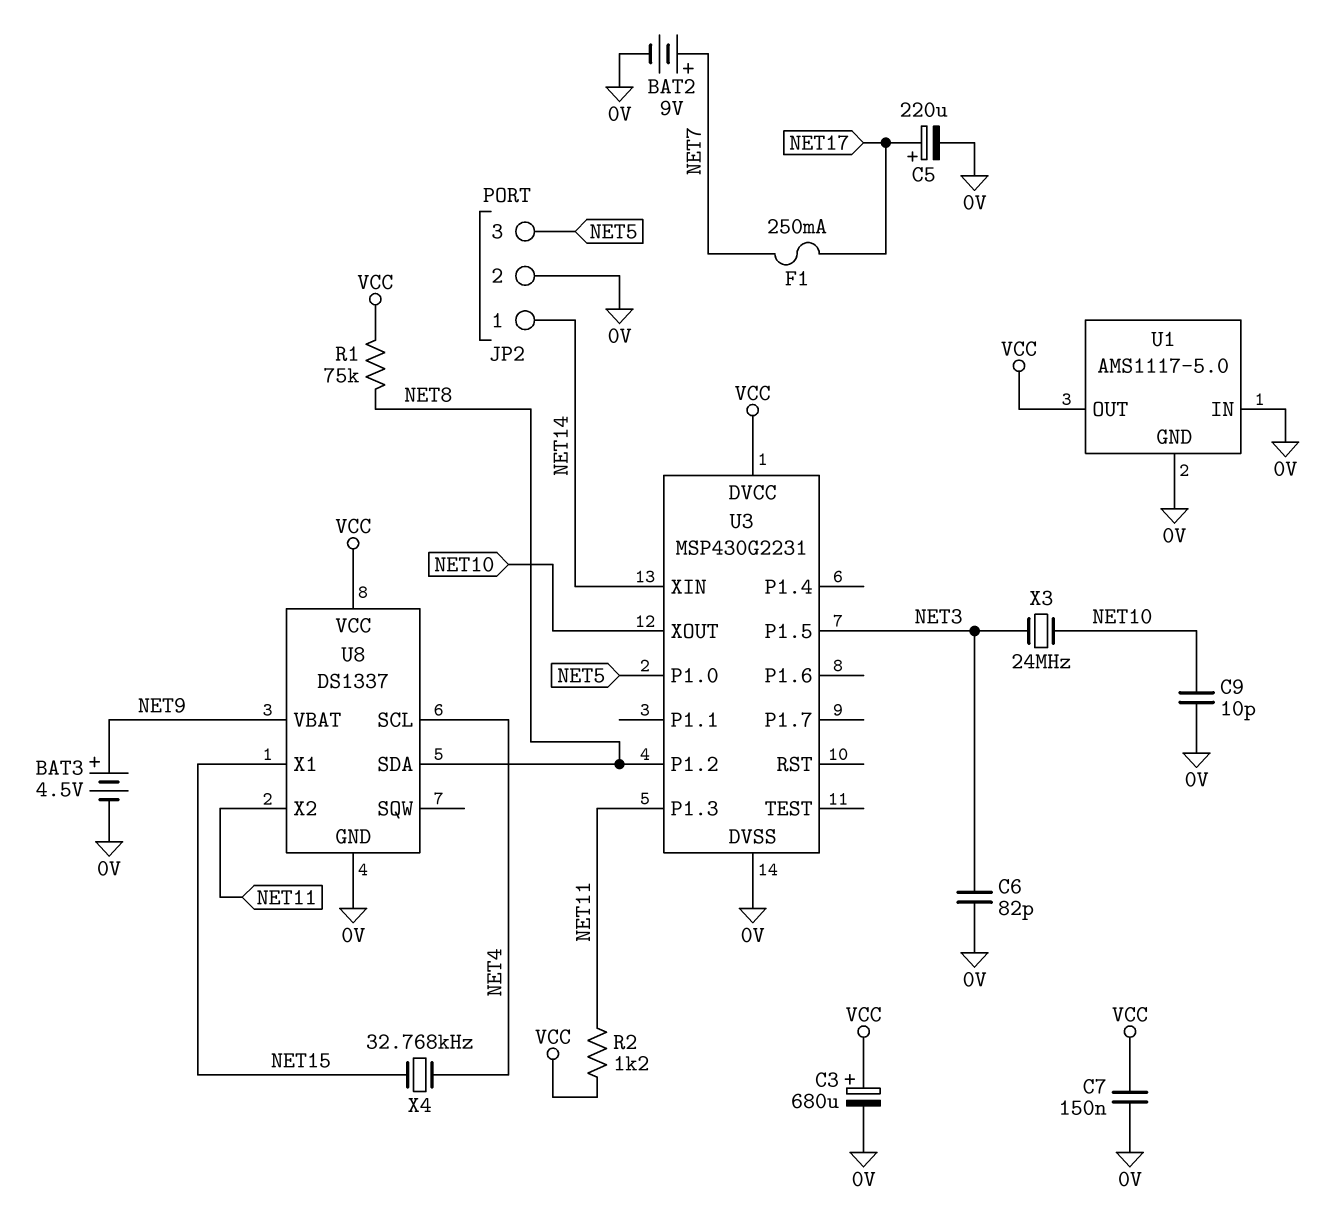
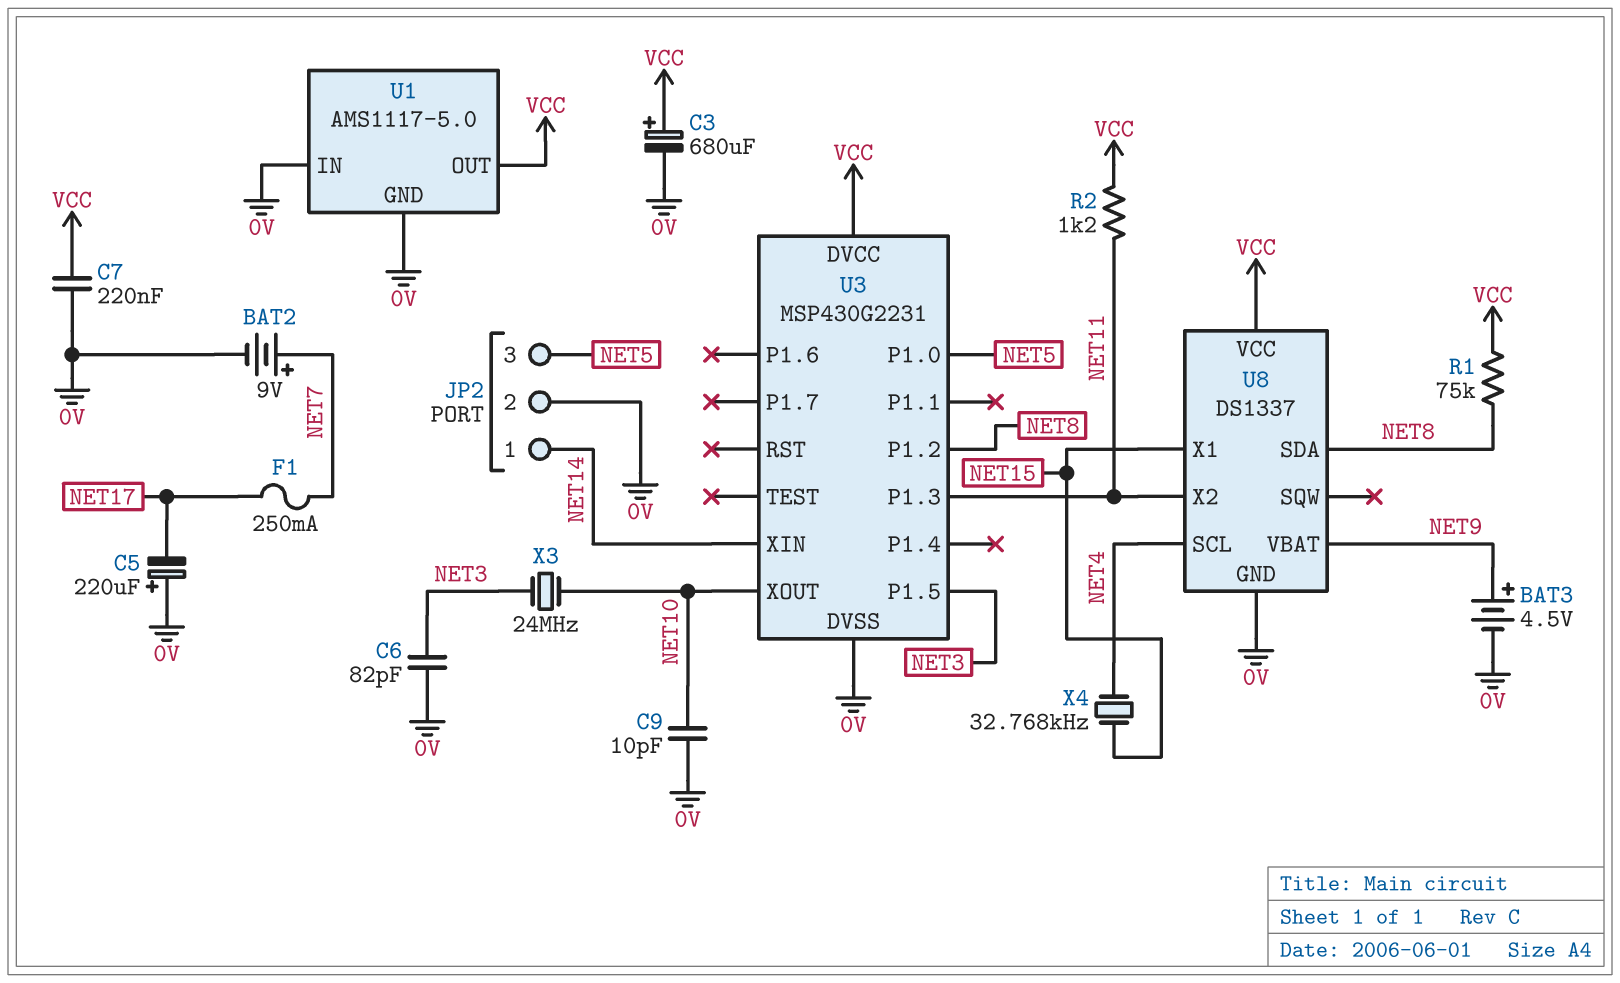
C5: 220uF (plus NET17, minus 0V) -> 220uF (plus 0V, minus NET17)
C7: 150nF (0V, VCC) -> 220nF (0V, VCC)

